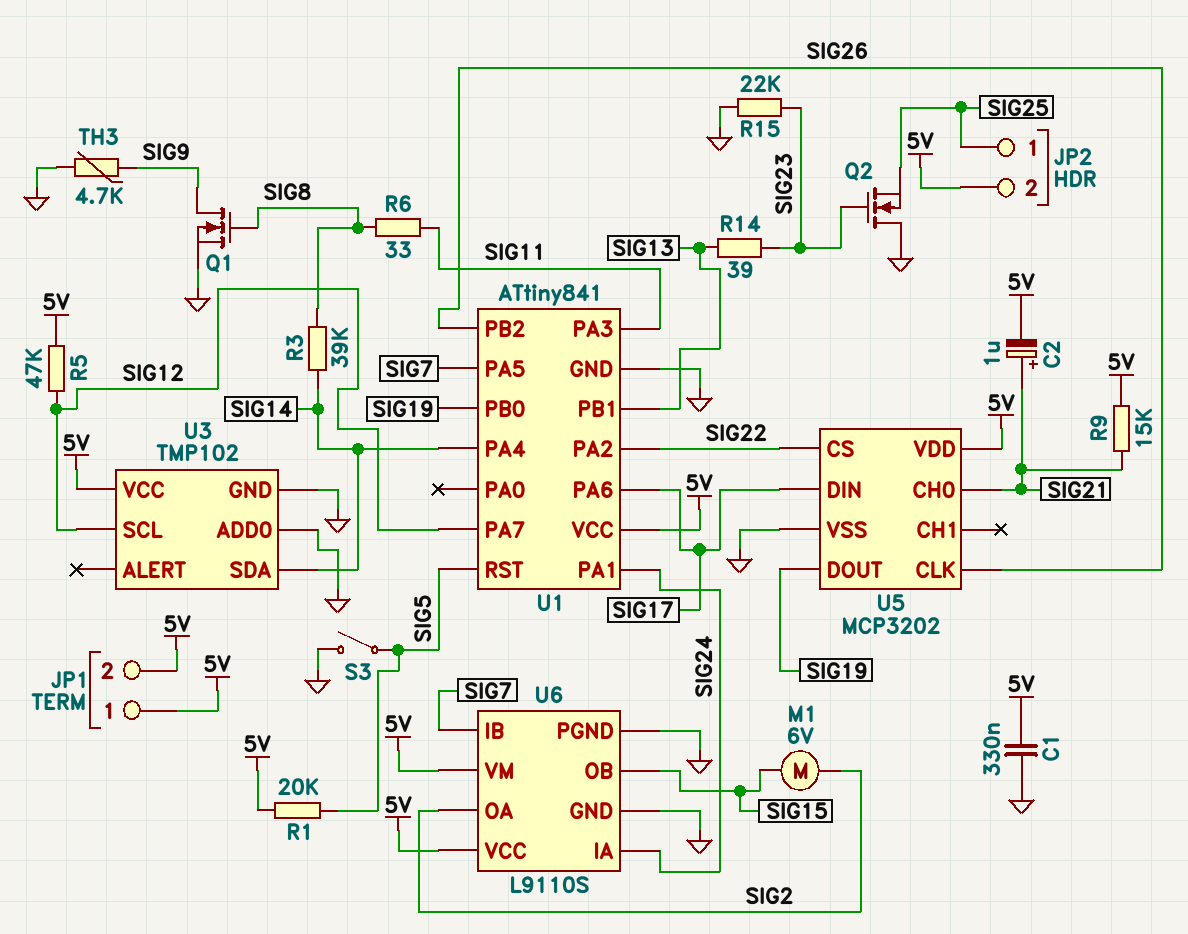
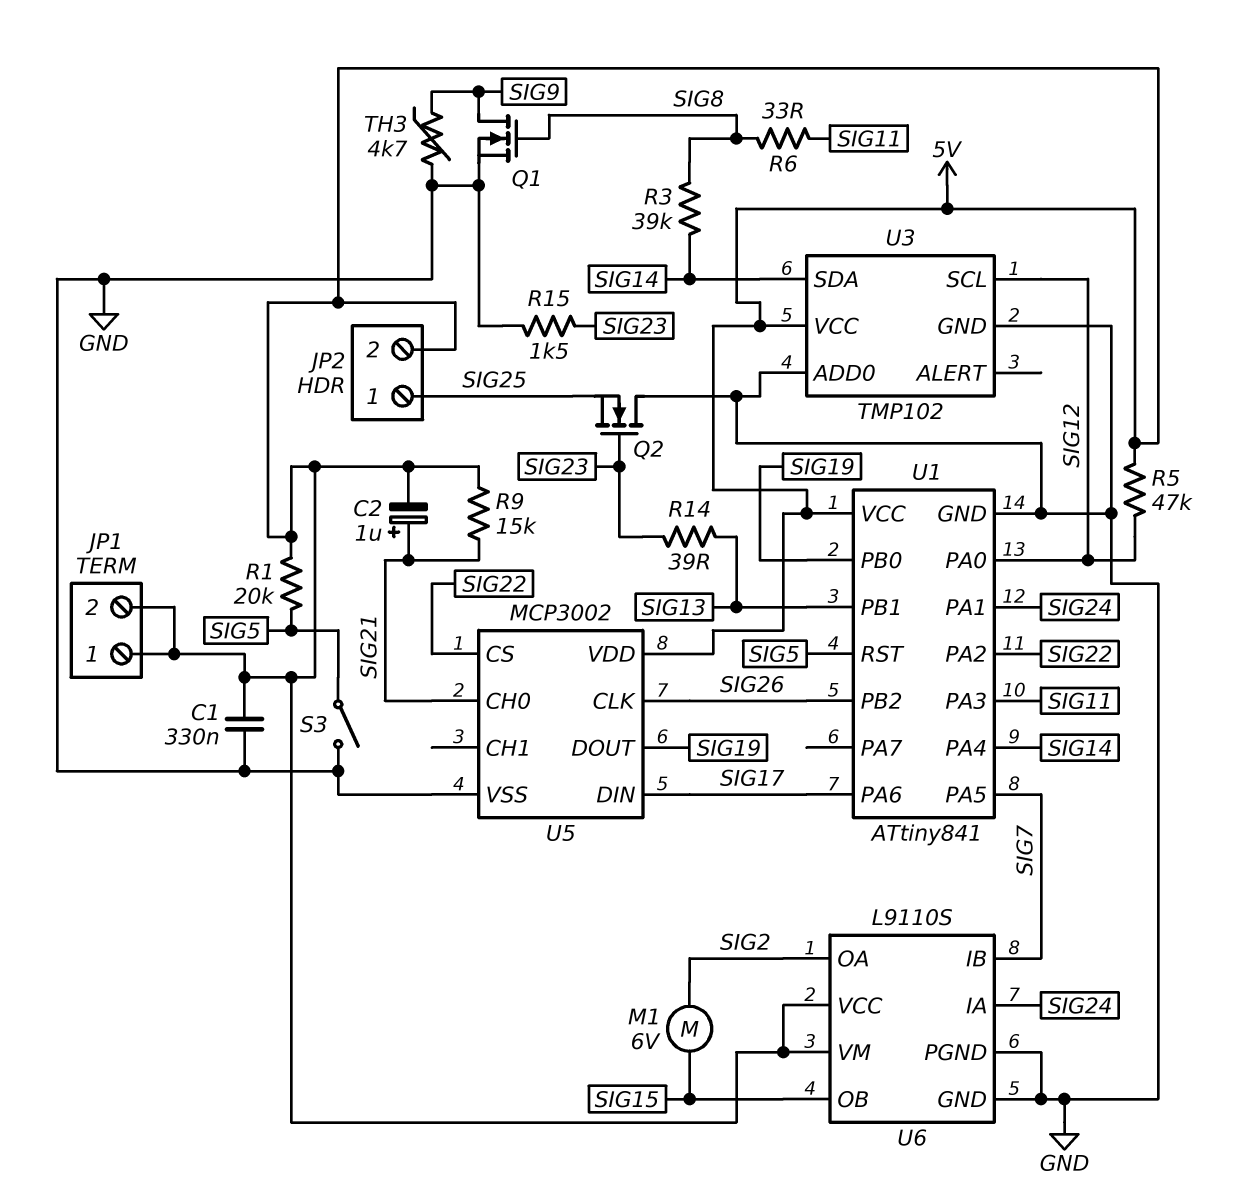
R15: 22k (GND, SIG23) -> 1.5k (GND, SIG23)
U1 pin PA0: none -> SIG12
U1 pin PA7: SIG12 -> none
U5: MCP3202 -> MCP3002

